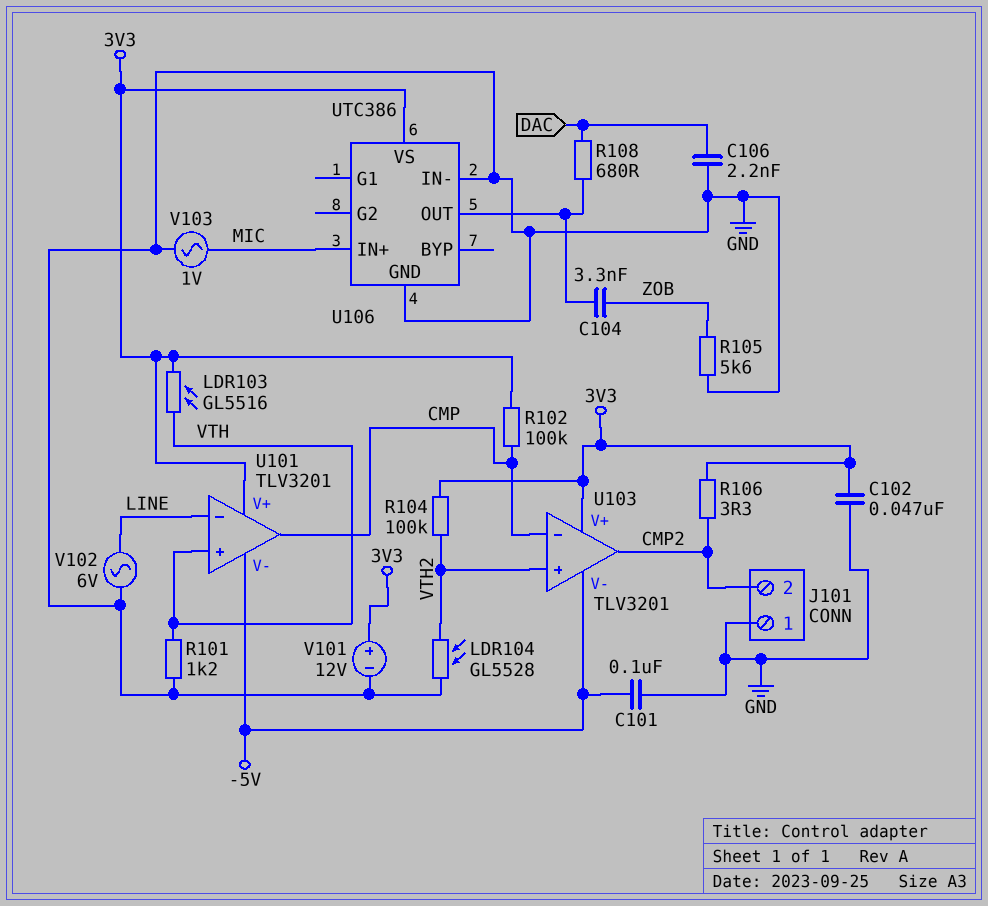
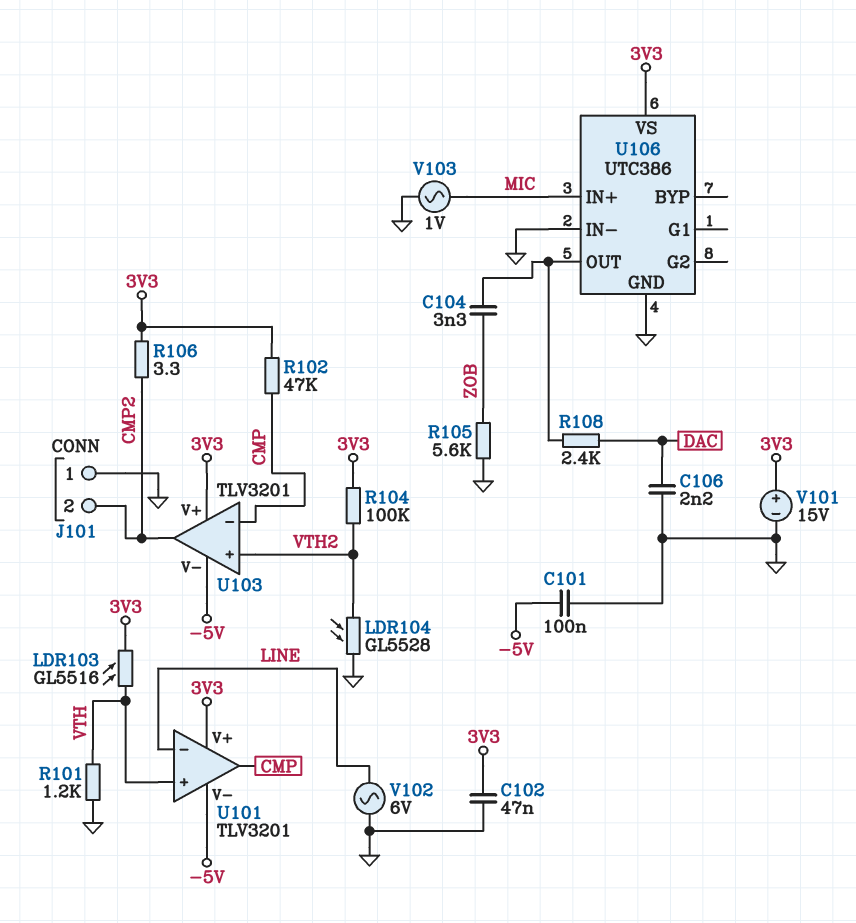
R102: 100k (3V3, CMP) -> 47k (3V3, CMP)
R108: 680 (DAC, U106/OUT) -> 2.4k (DAC, U106/OUT)
V101: 12V (plus 3V3, minus GND) -> 15V (plus 3V3, minus GND)

